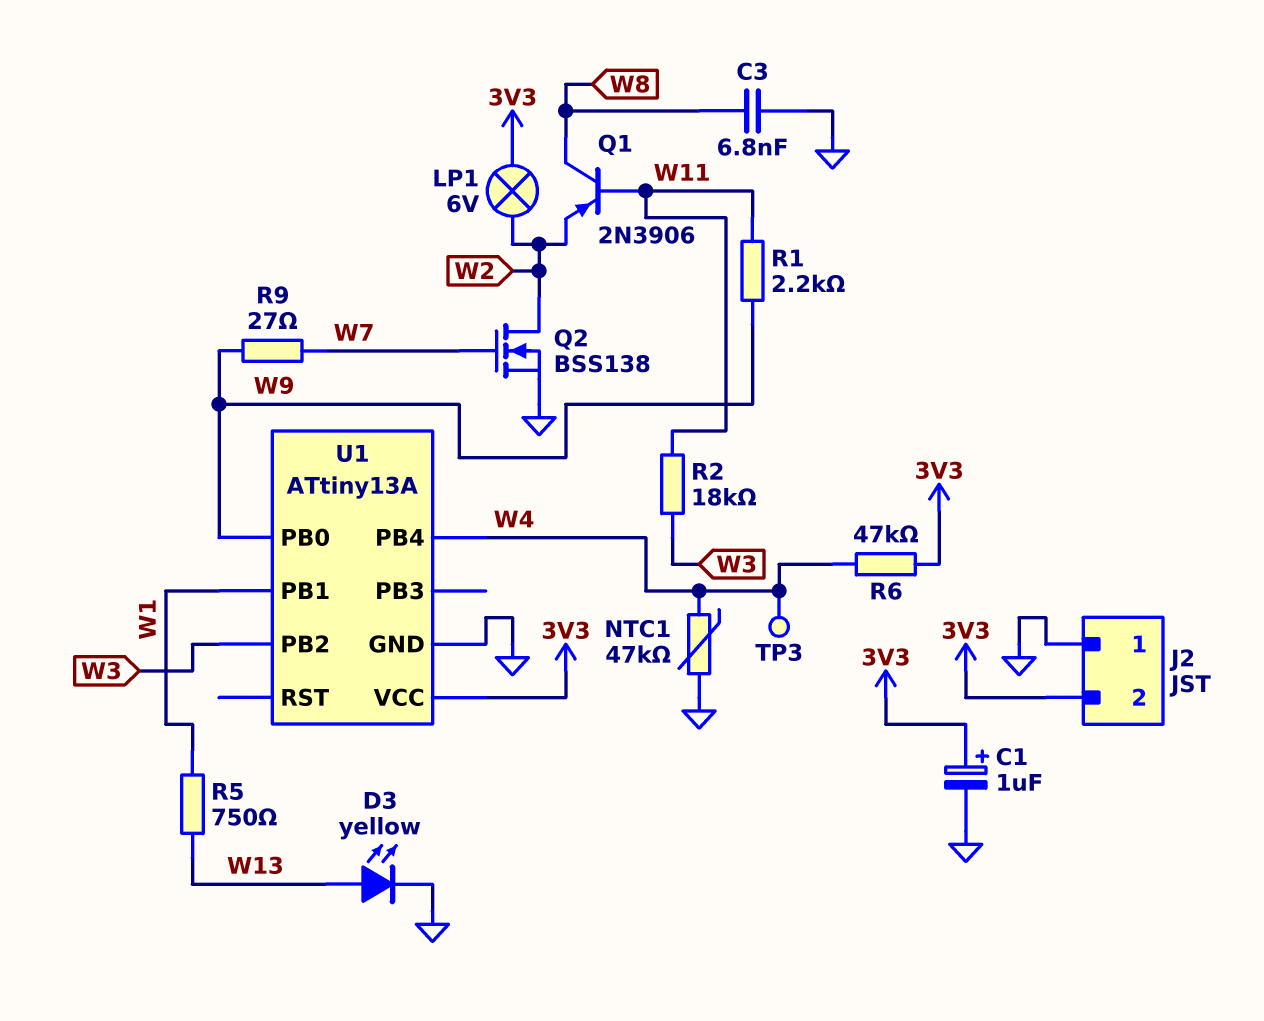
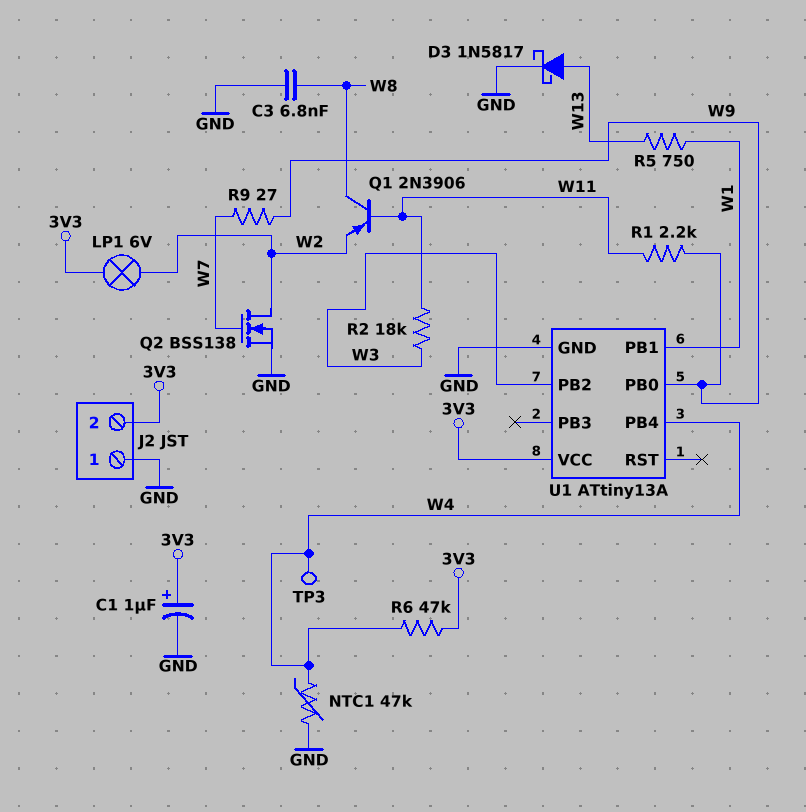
D3: LED yellow (A W13, K GND) -> schottky 1N5817 (A W13, K GND)

